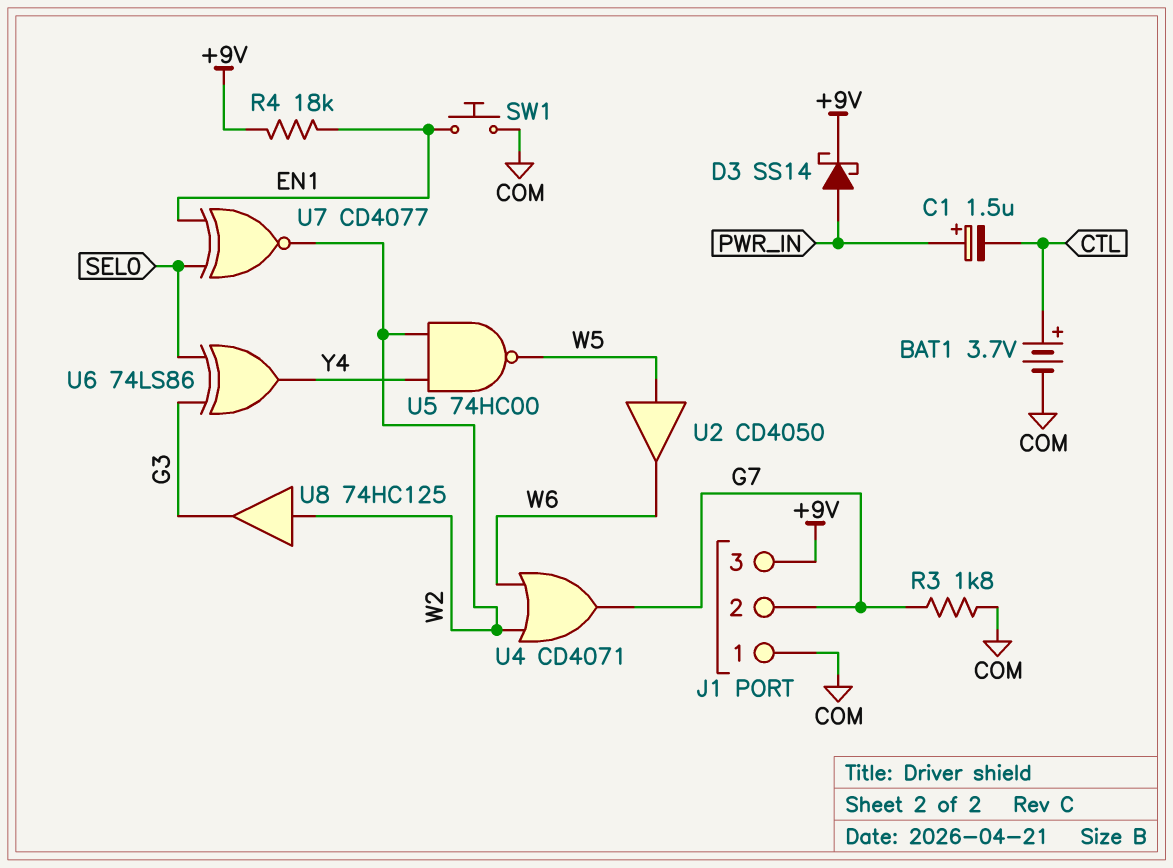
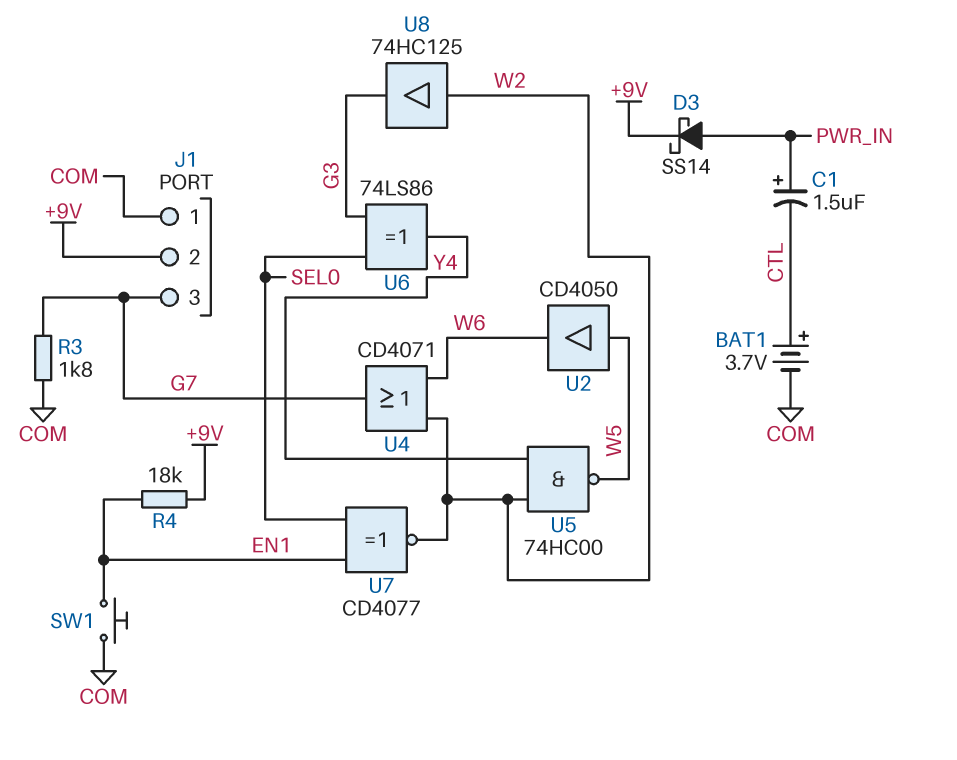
J1 pin 2: G7 -> +9V
J1 pin 3: +9V -> G7

